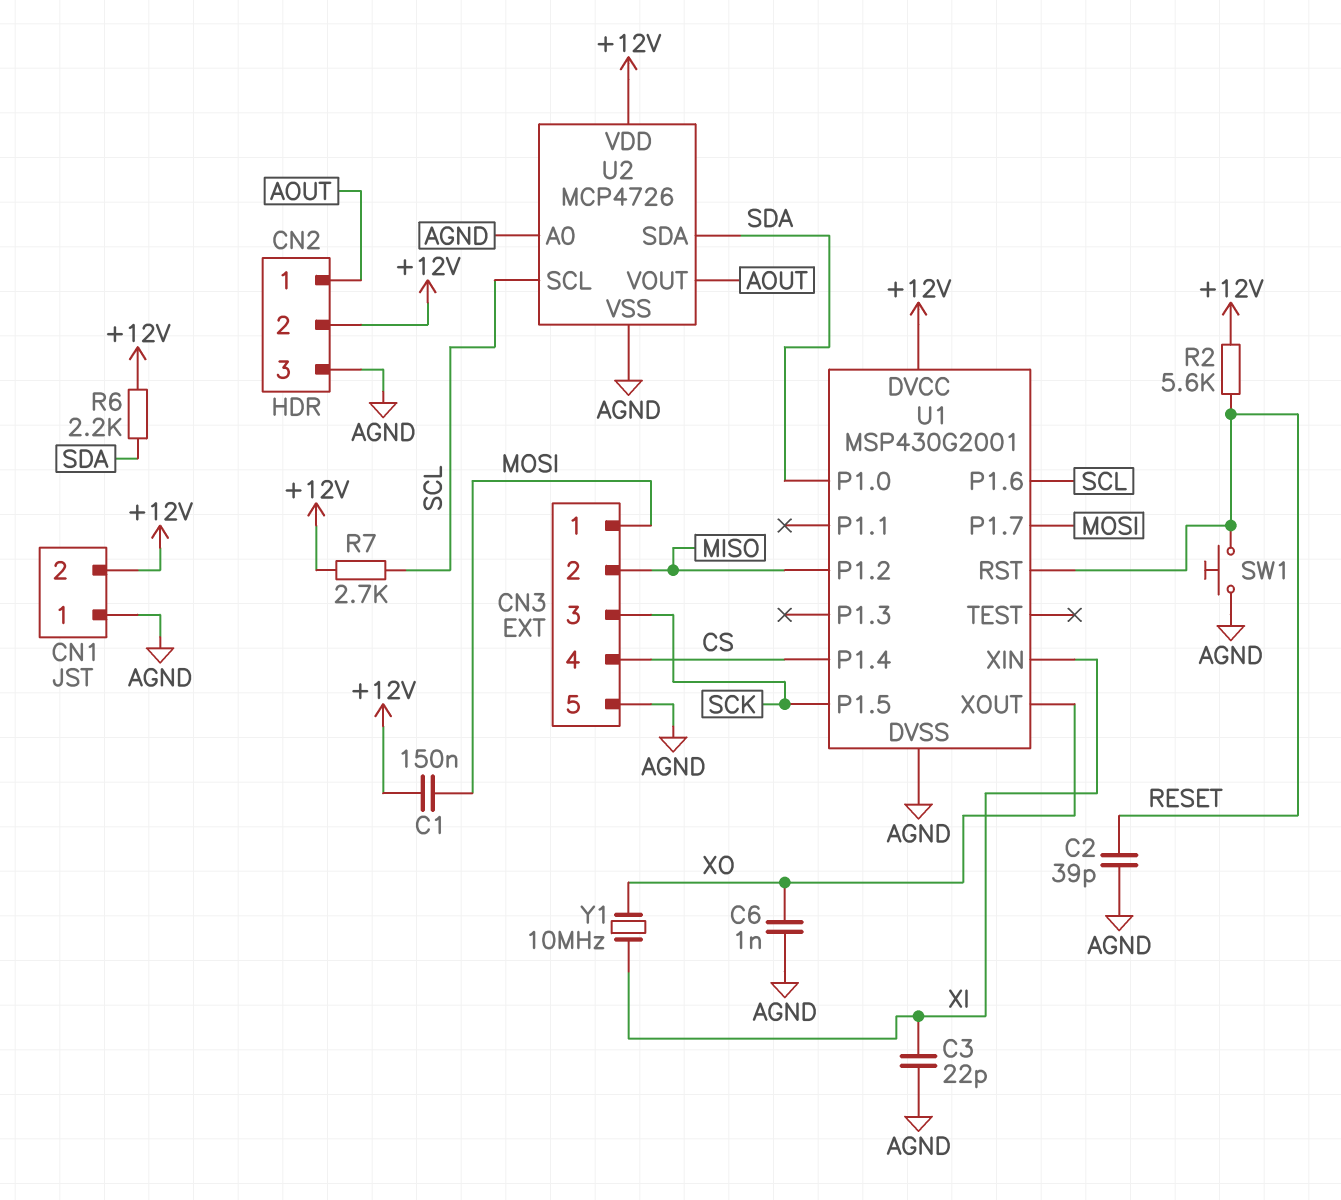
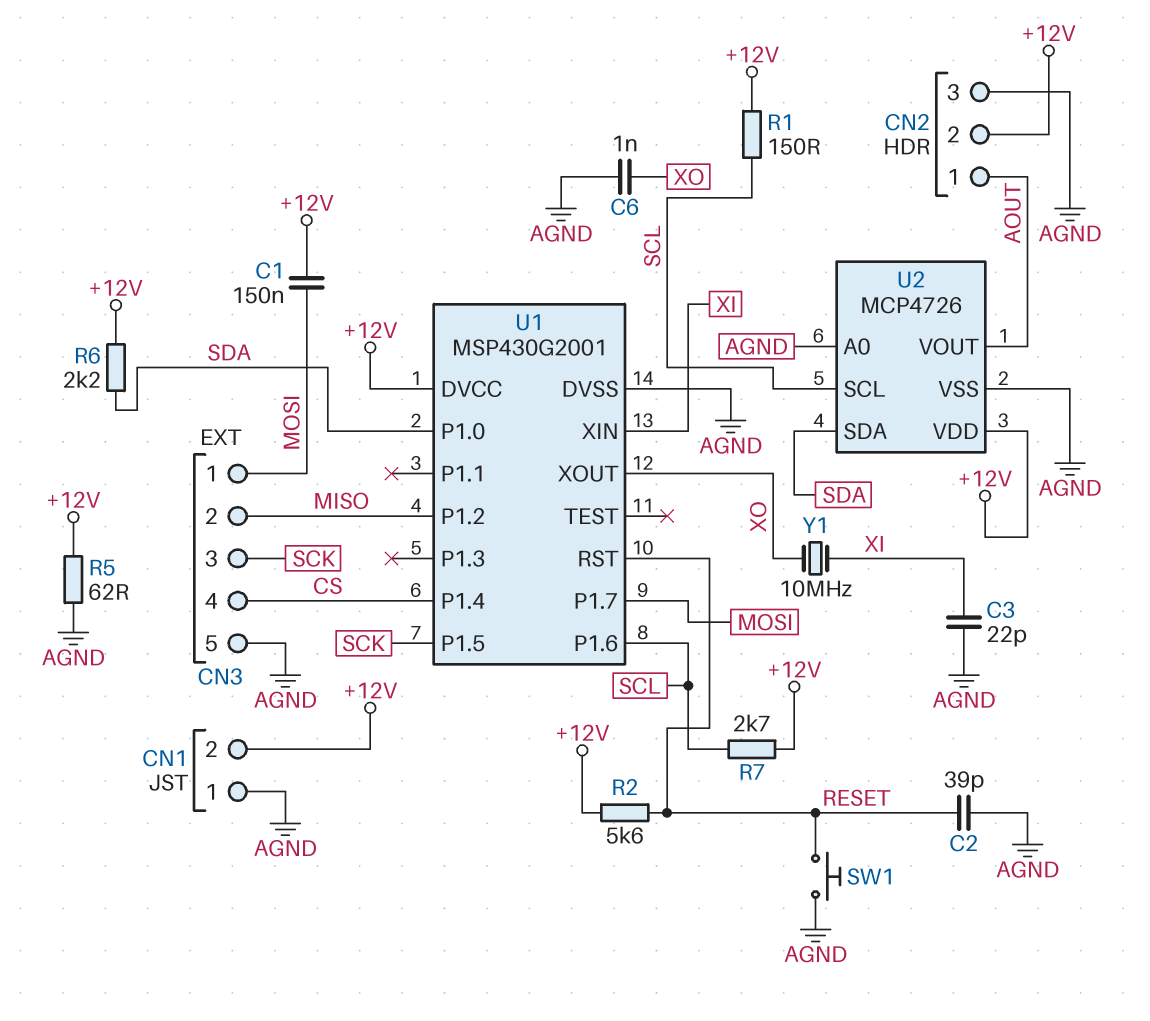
R1: none -> 150 (+12V, SCL)
R5: none -> 62 (+12V, AGND)

